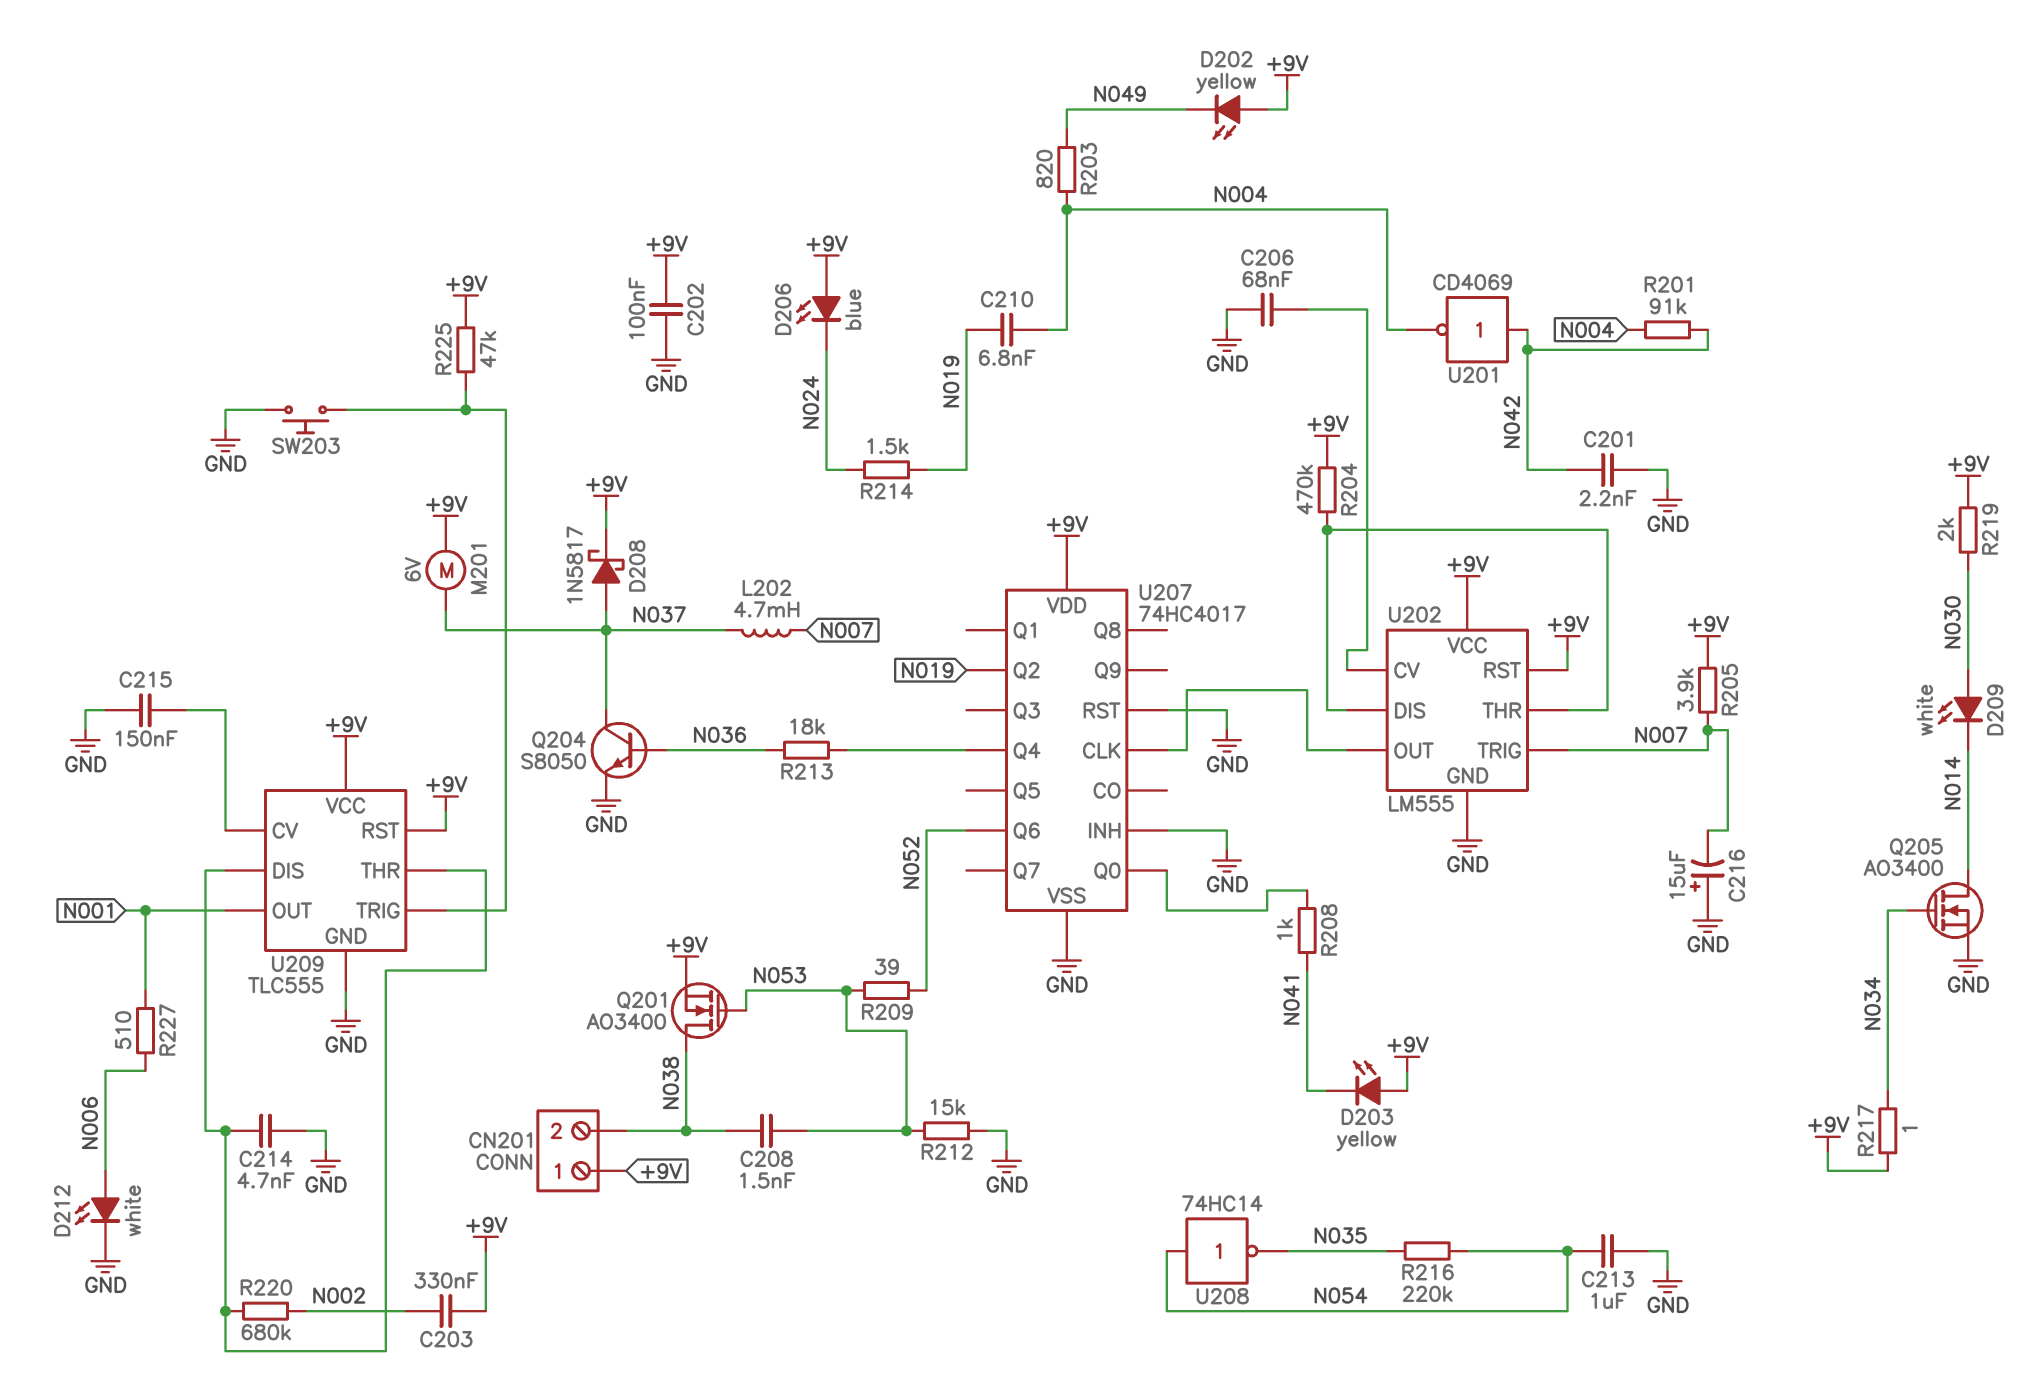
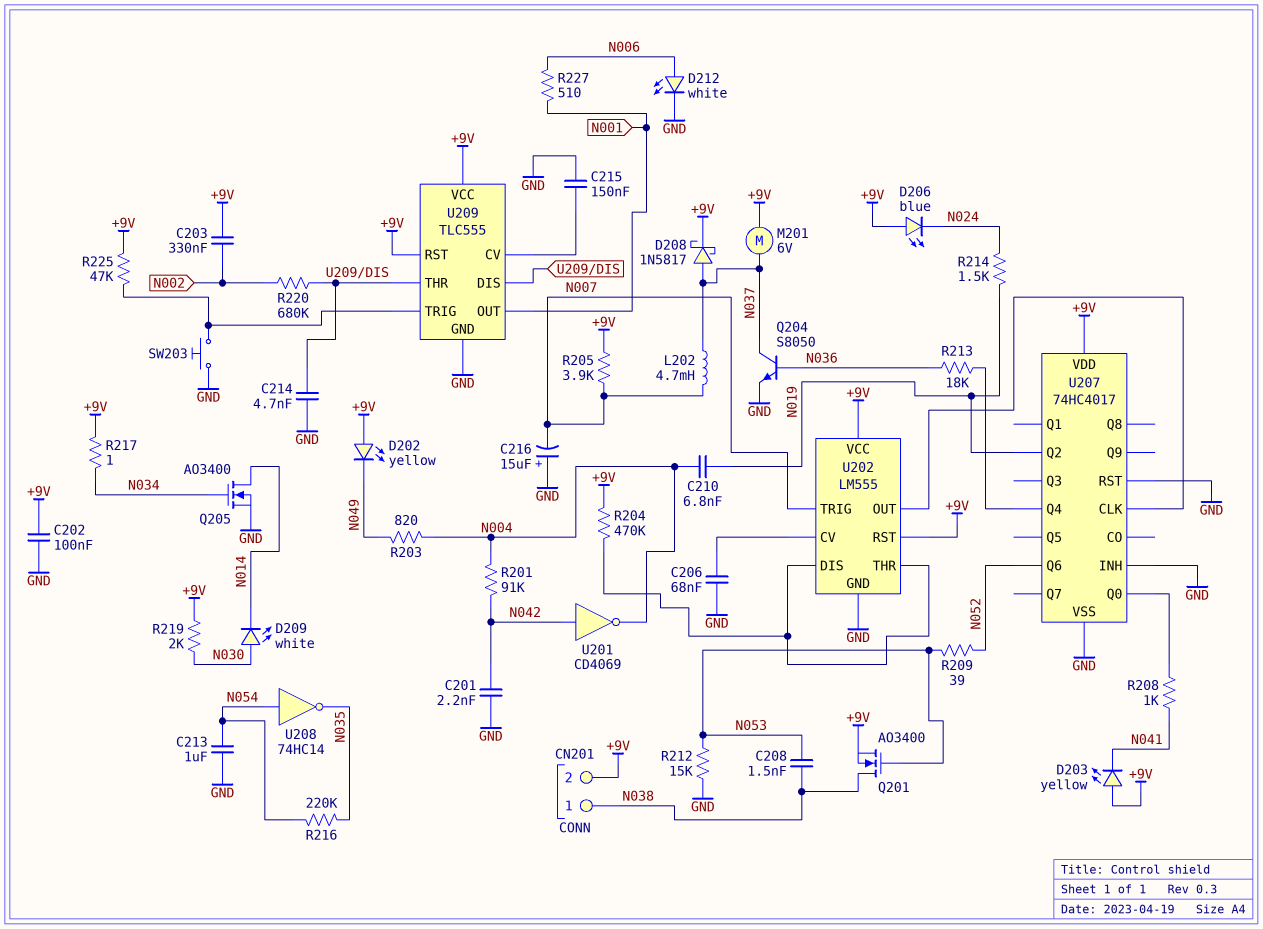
CN201 pin 1: +9V -> N038
CN201 pin 2: N038 -> +9V

